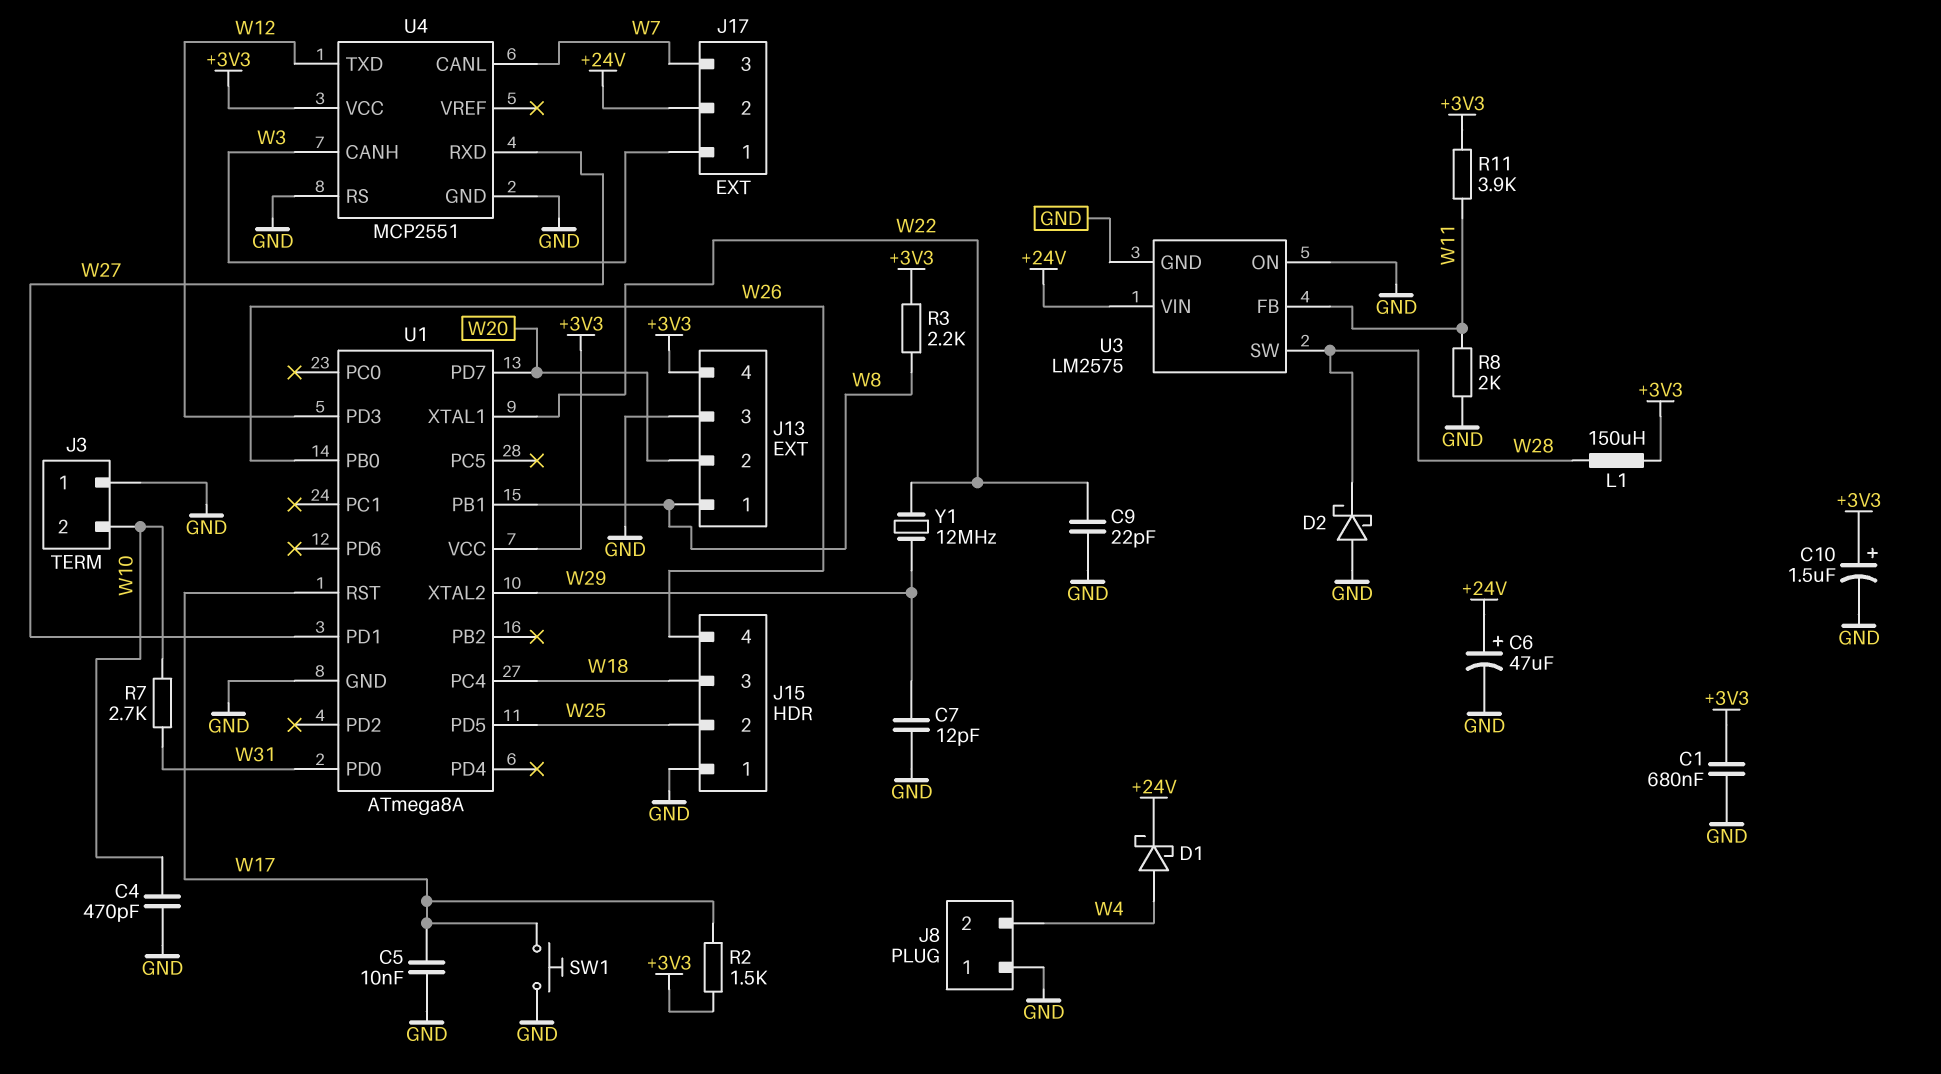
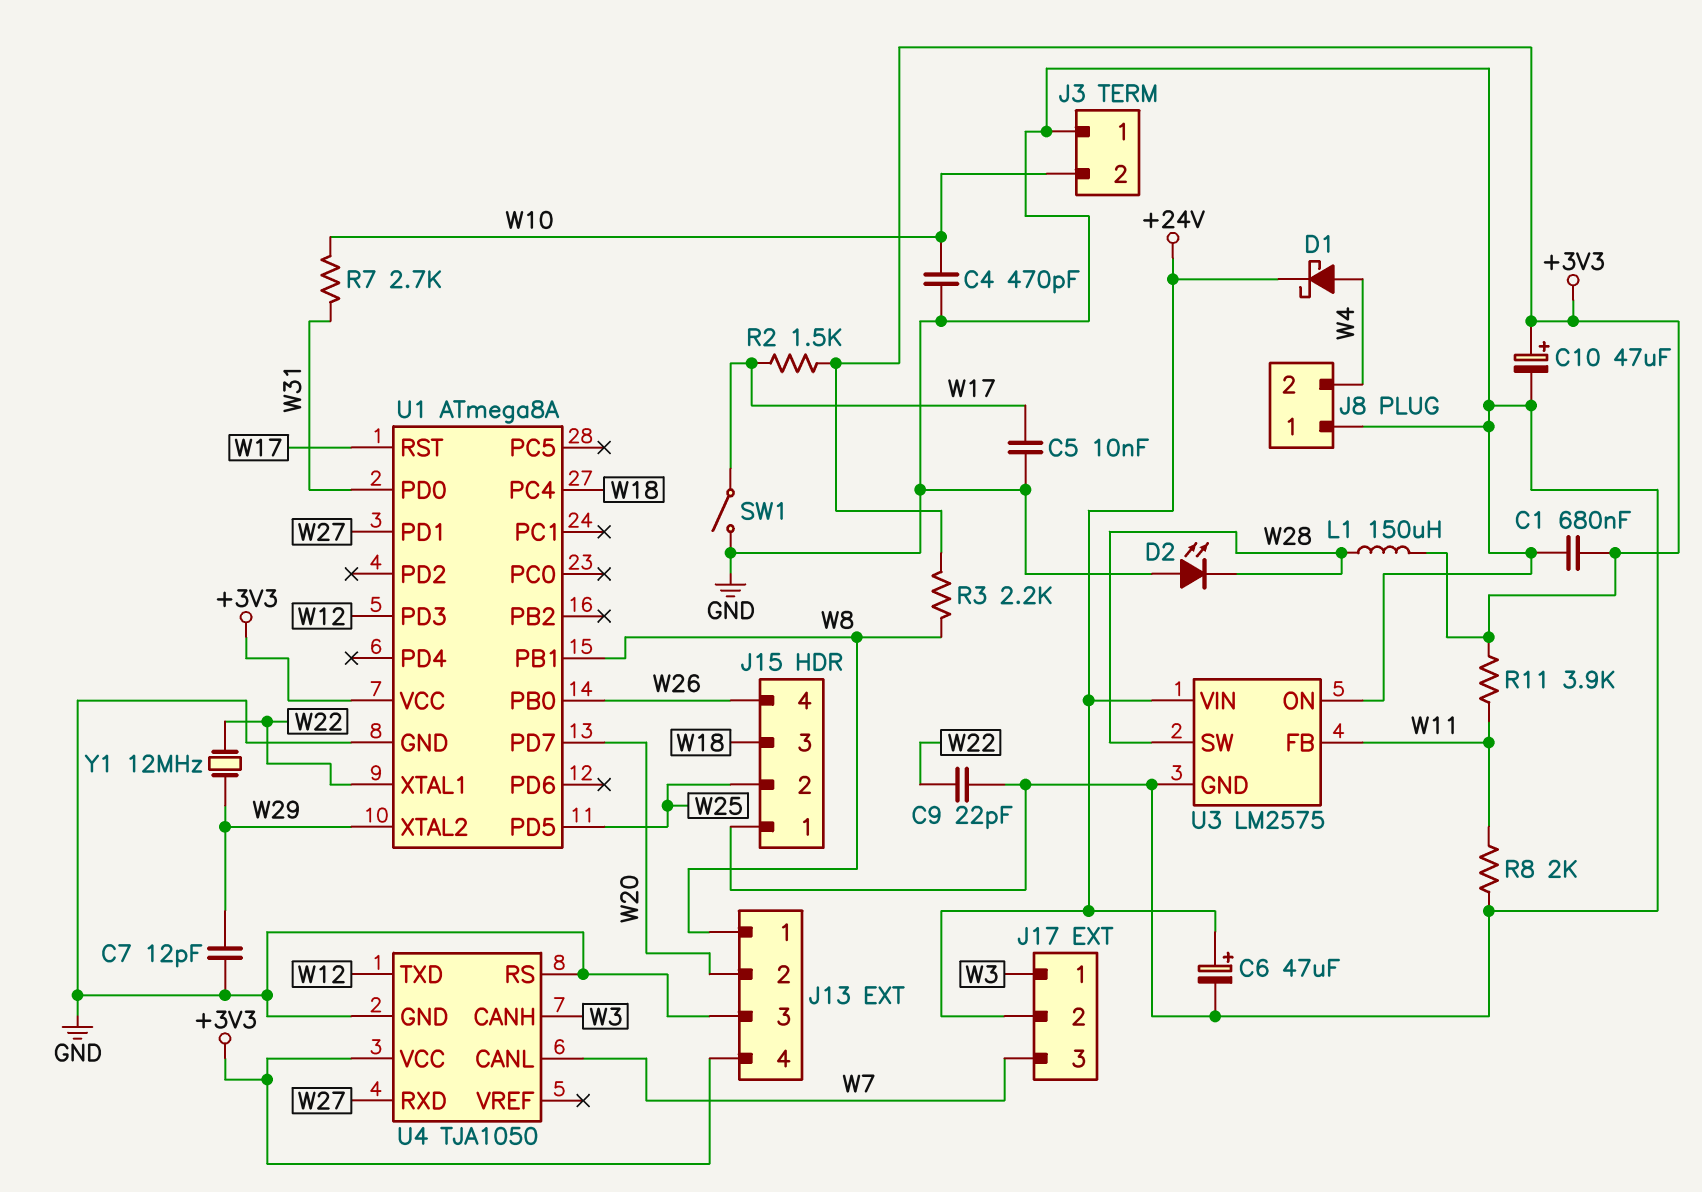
C10: 1.5uF (plus +3V3, minus GND) -> 47uF (plus +3V3, minus GND)
D2: schottky (A GND, K W28) -> LED (A GND, K W28)
SW1: button (GND, W17) -> switch (GND, W17)
U4: MCP2551 -> TJA1050

